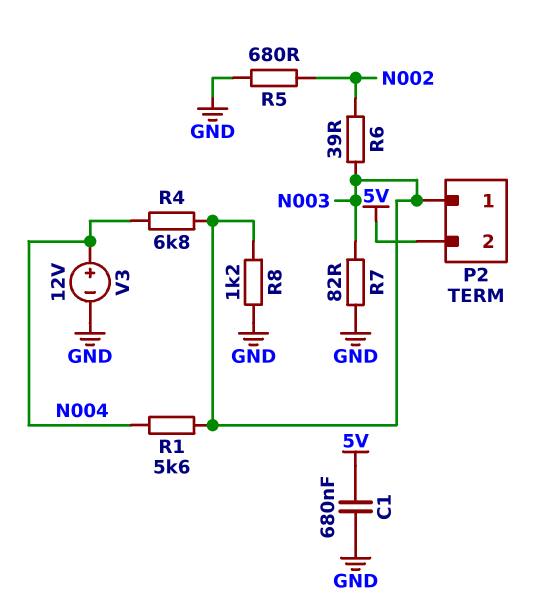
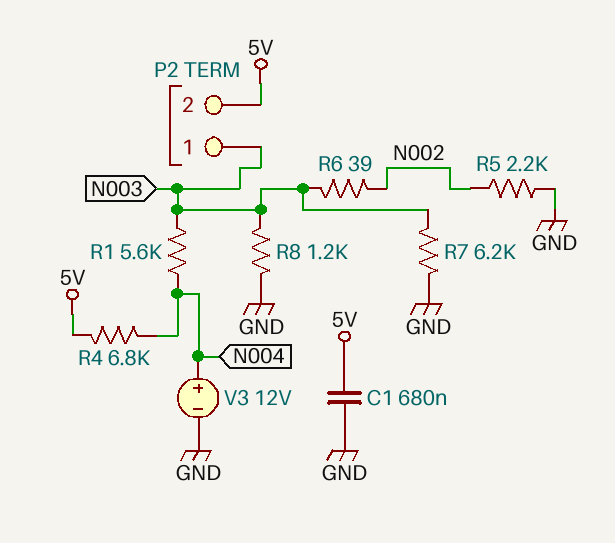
R4: 6.8k (N003, N004) -> 6.8k (5V, N004)
R5: 680 (GND, N002) -> 2.2k (GND, N002)
R7: 82 (GND, N003) -> 6.2k (GND, N003)

